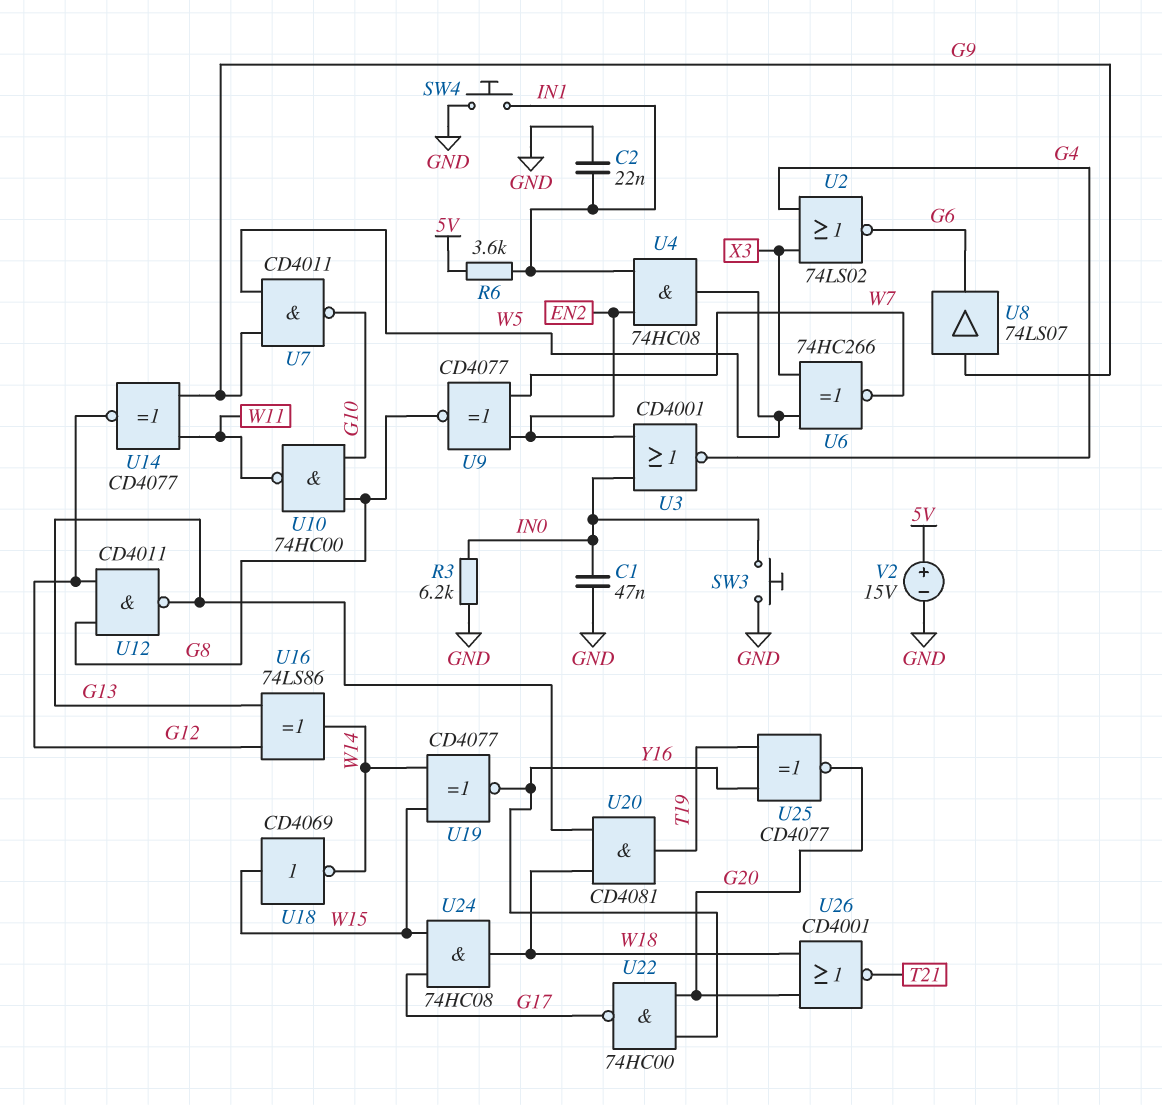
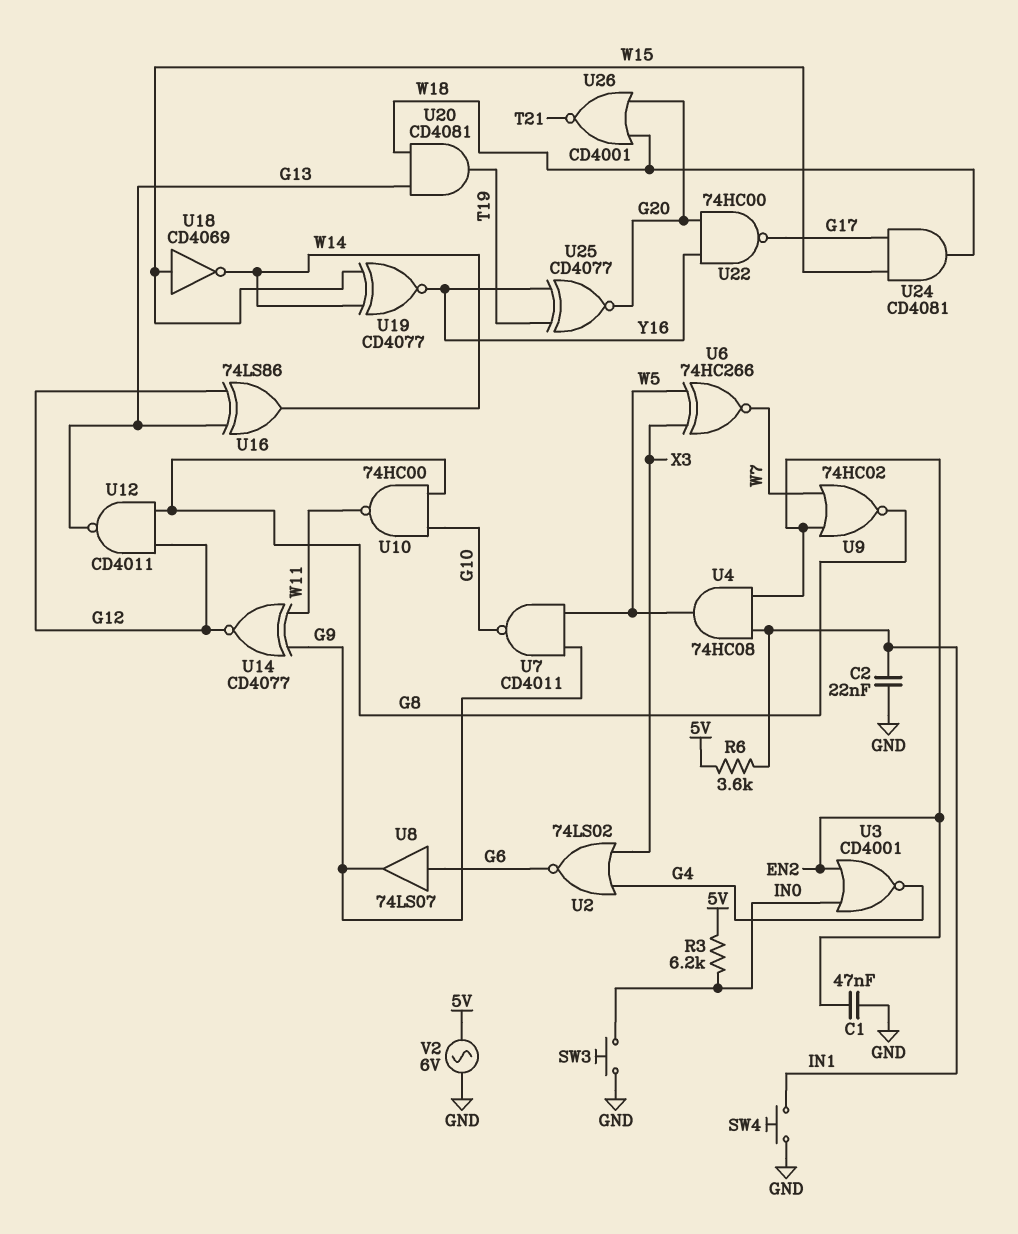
C1: 47nF (GND, IN0) -> 47nF (EN2, GND)
R3: 6.2k (GND, IN0) -> 6.2k (5V, IN0)
U8: buffer 74LS07 (in G9, out G6) -> buffer 74LS07 (in G6, out G9)
U9: XNOR CD4077 (in EN2, in W7, out G8) -> NOR 74HC02 (in EN2, in W7, out G8)
U24: AND 74HC08 (in G17, in W15, out W18) -> AND CD4081 (in G17, in W15, out W18)
V2: 15V (plus 5V, minus GND) -> AC 6V (5V, GND)

